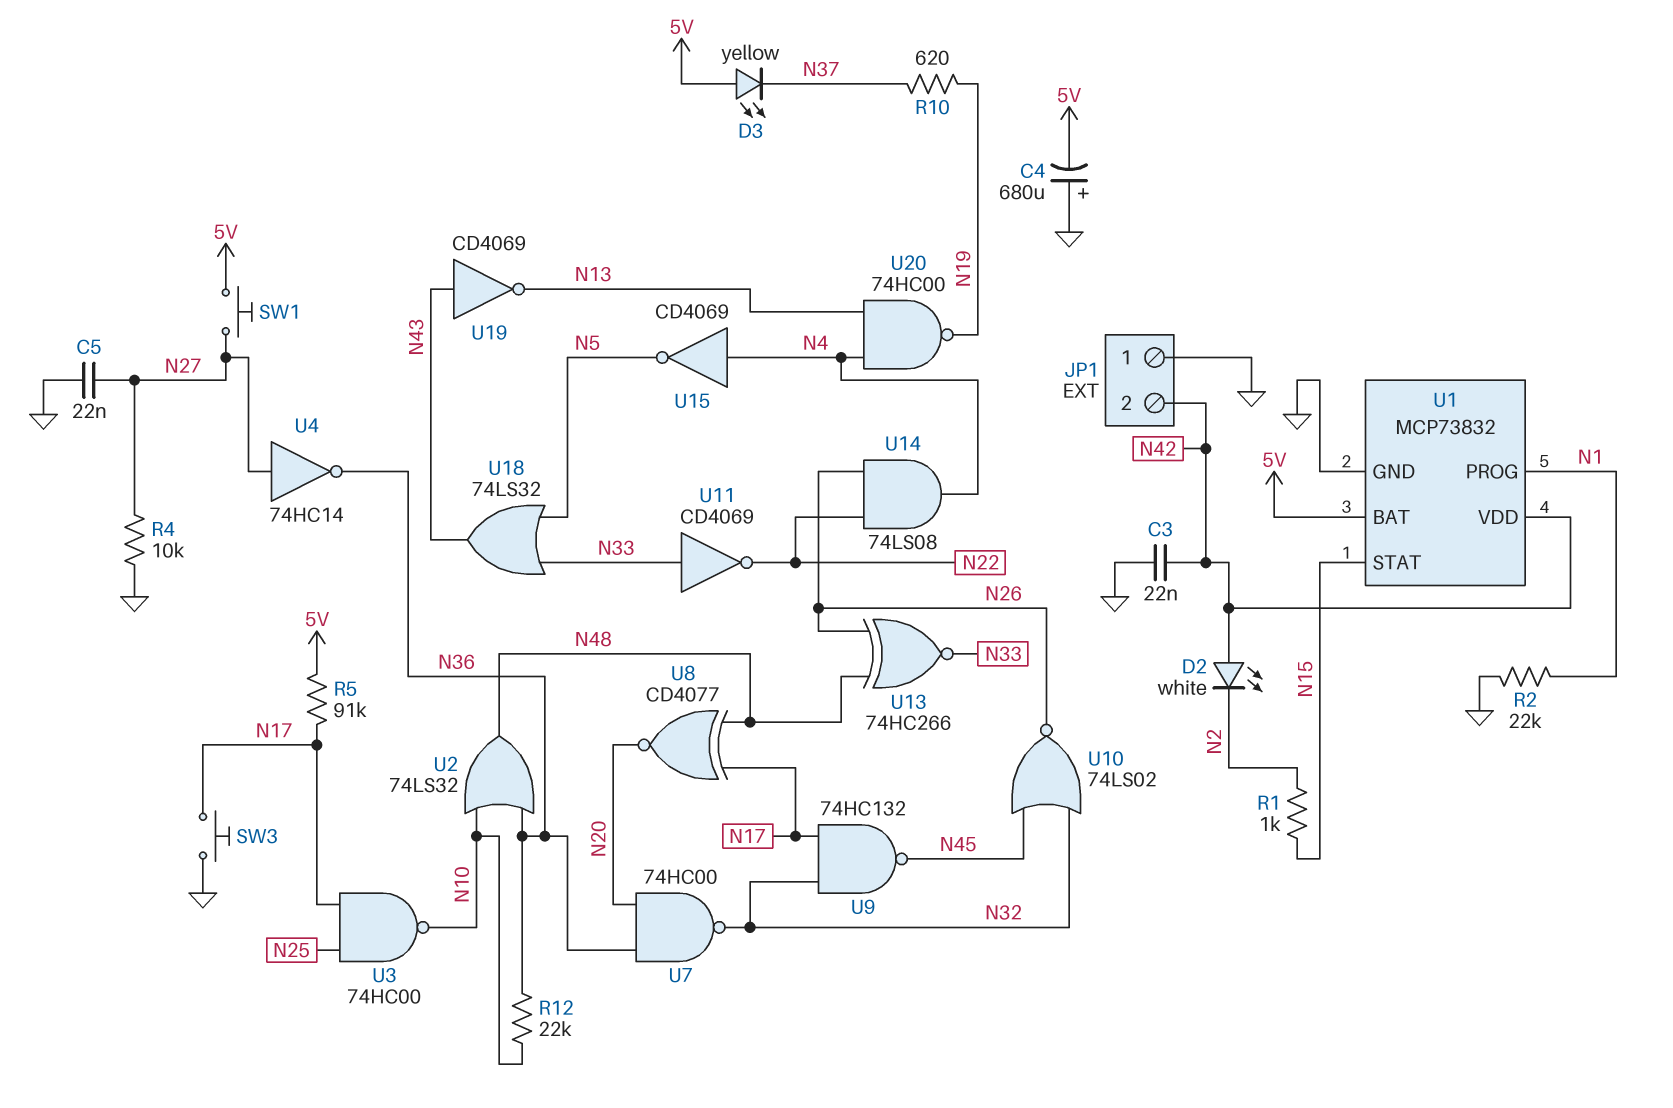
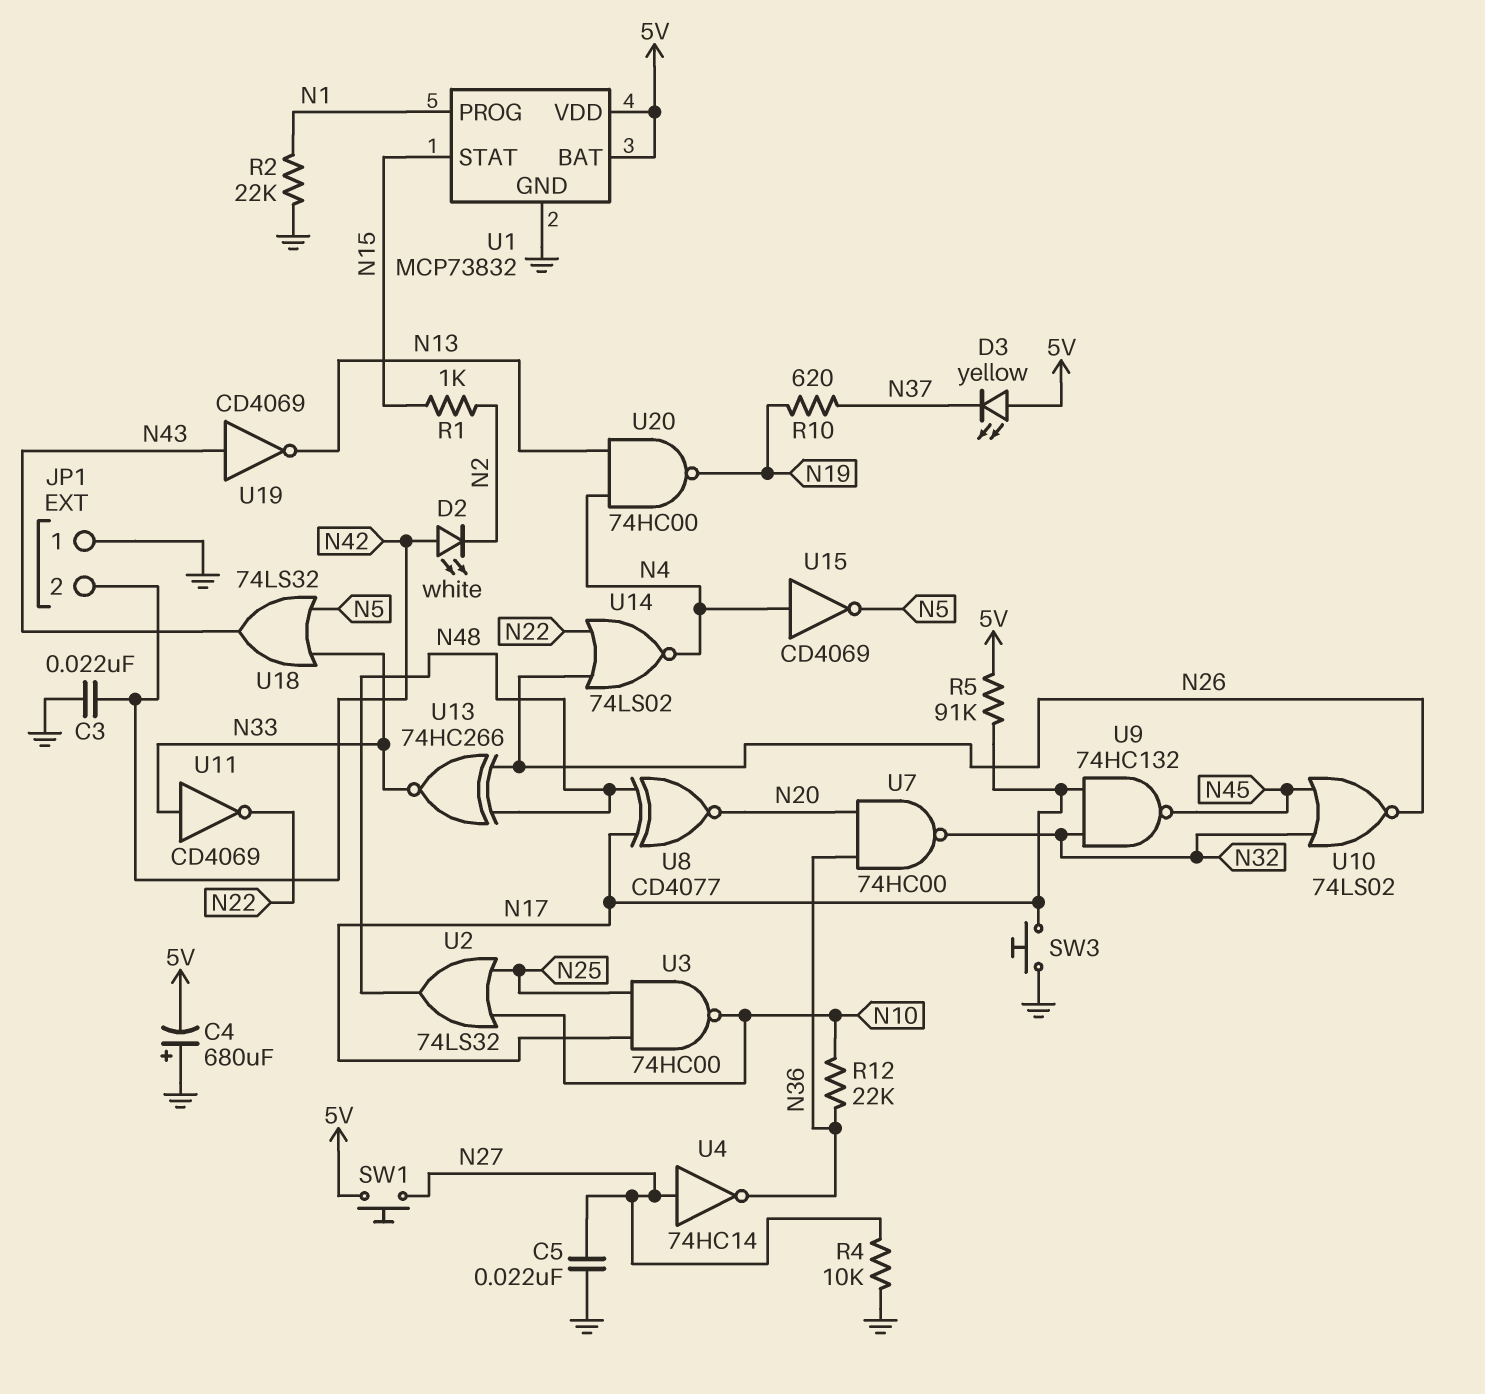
U1 pin VDD: N42 -> 5V
U2: OR 74LS32 (in N10, in N36, out N48) -> OR 74LS32 (in N10, in N25, out N48)
U14: AND 74LS08 (in N22, in N26, out N4) -> NOR 74LS02 (in N22, in N26, out N4)

